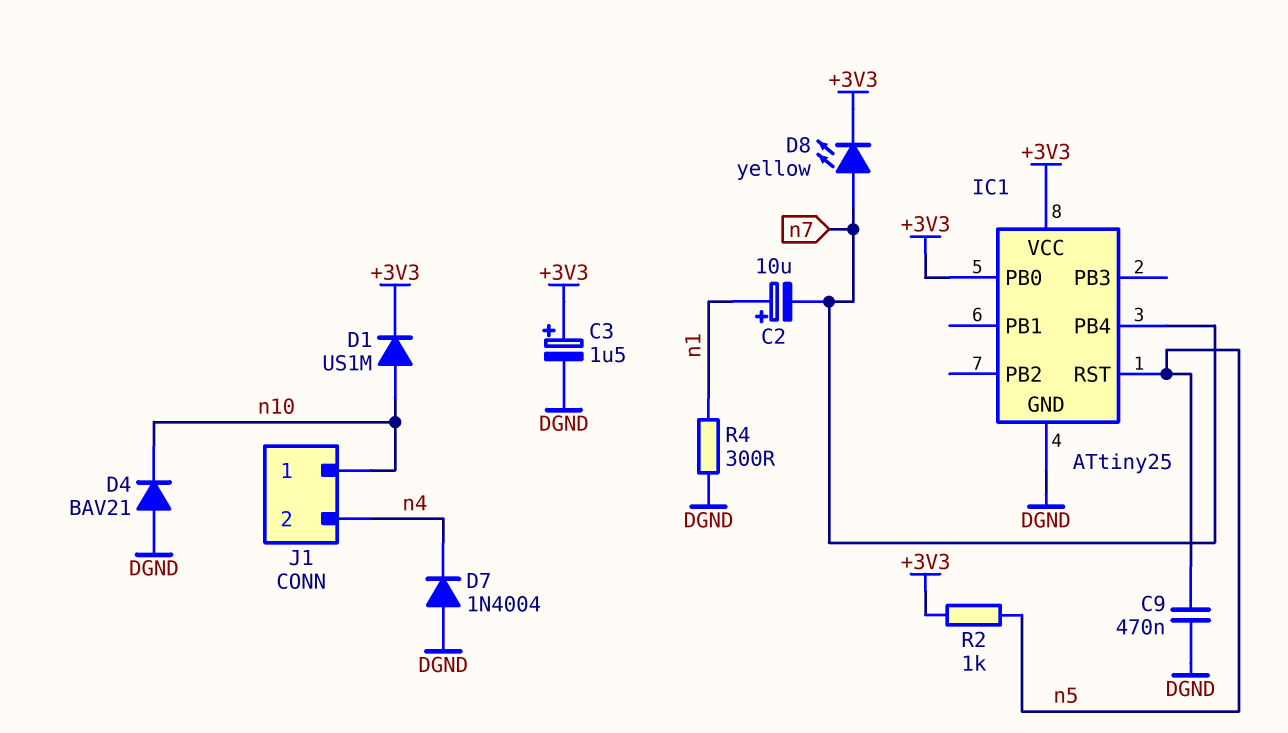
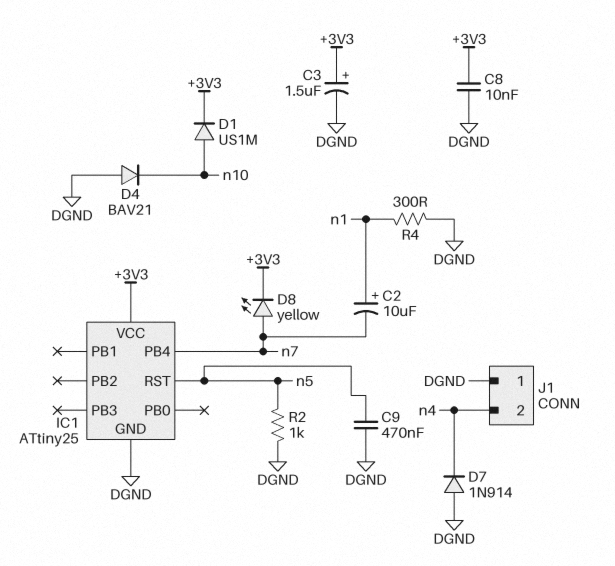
C8: none -> 10nF (+3V3, DGND)
D7: diode 1N4004 (A DGND, K n4) -> diode 1N914 (A DGND, K n4)
IC1 pin PB0: +3V3 -> none
J1 pin 1: n10 -> DGND
R2: 1k (+3V3, n5) -> 1k (DGND, n5)

